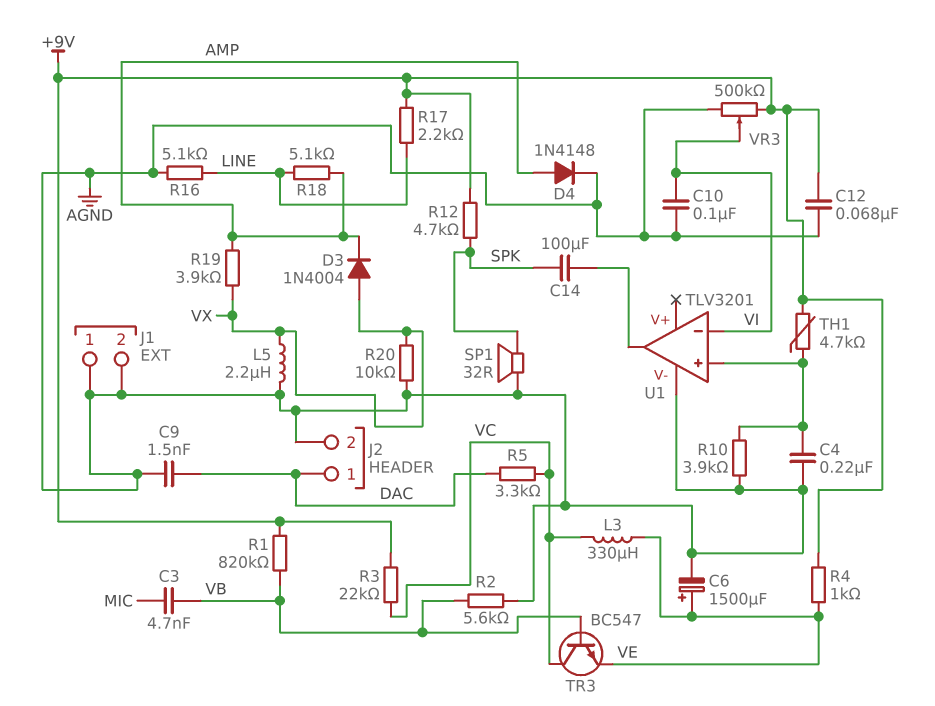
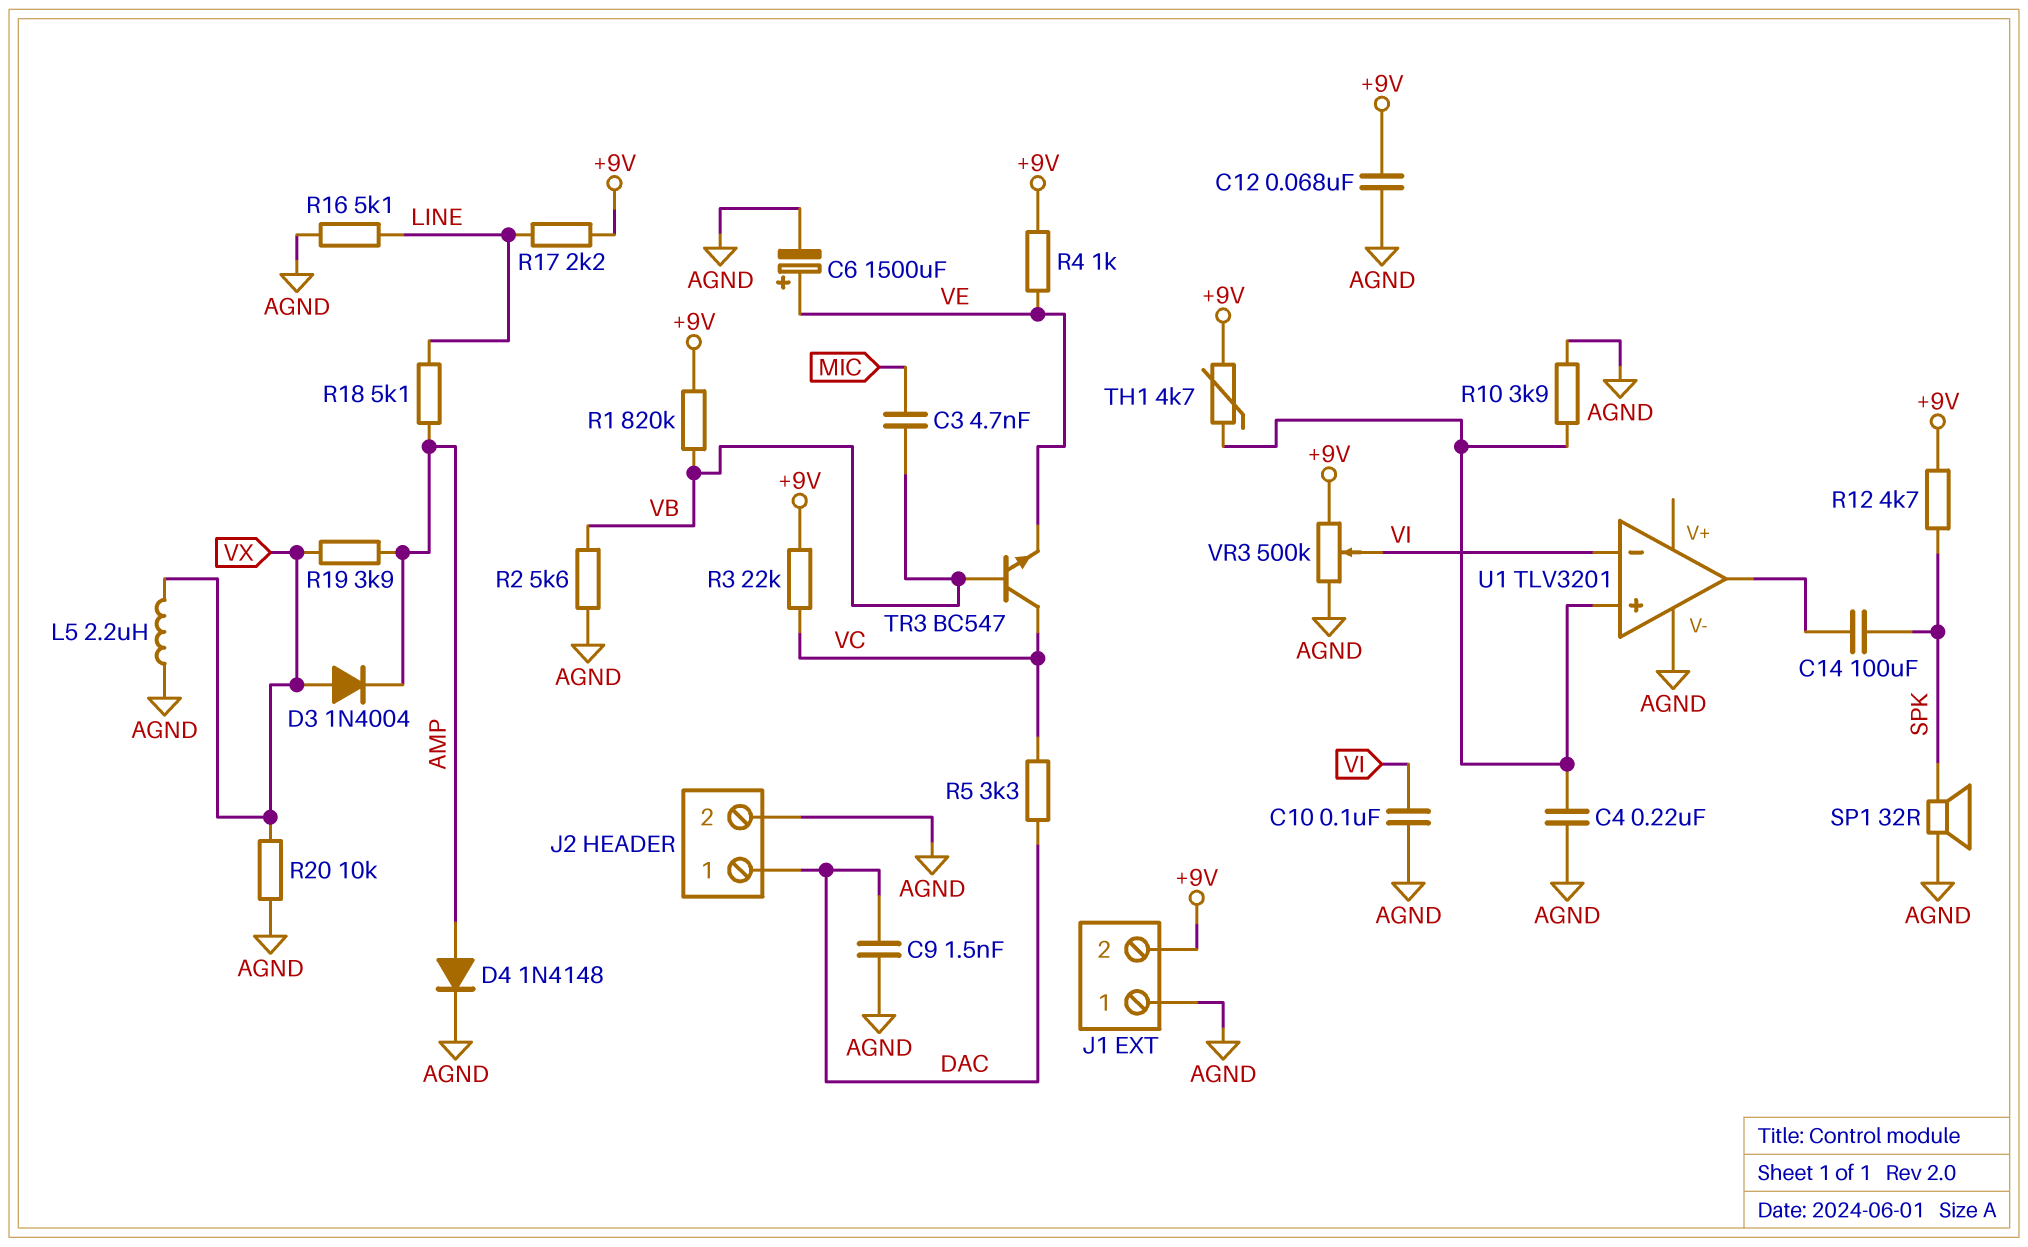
J1 pin 2: AGND -> +9V
L3: 330uH (VC, VE) -> none

